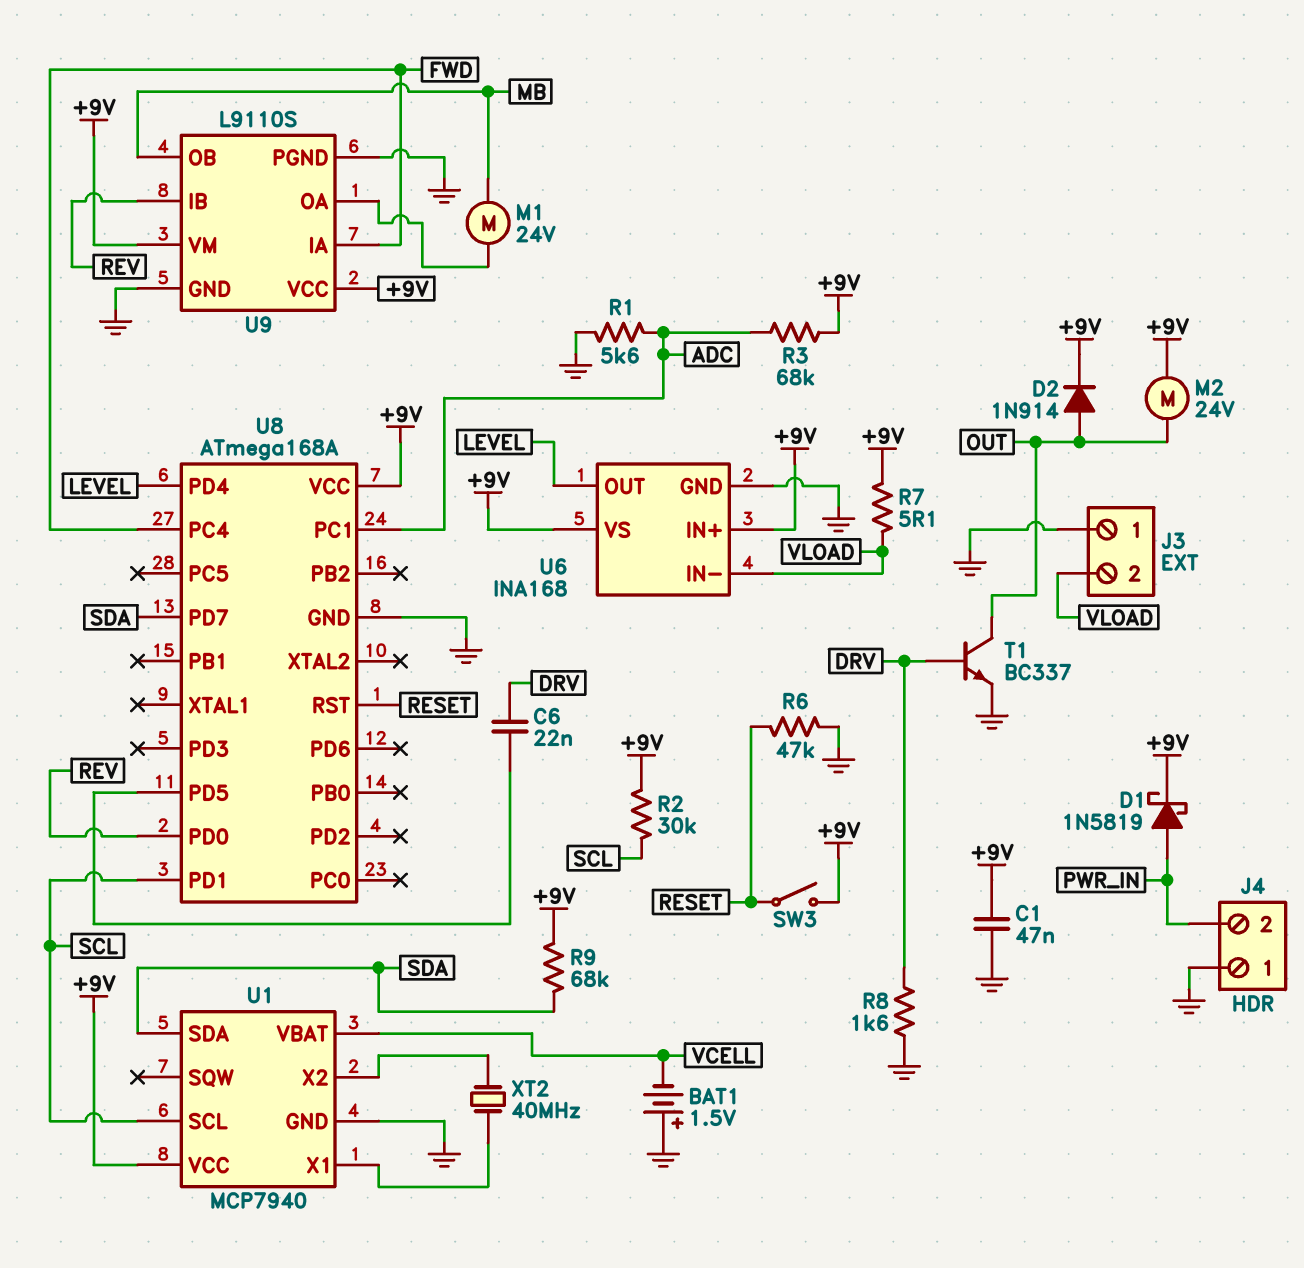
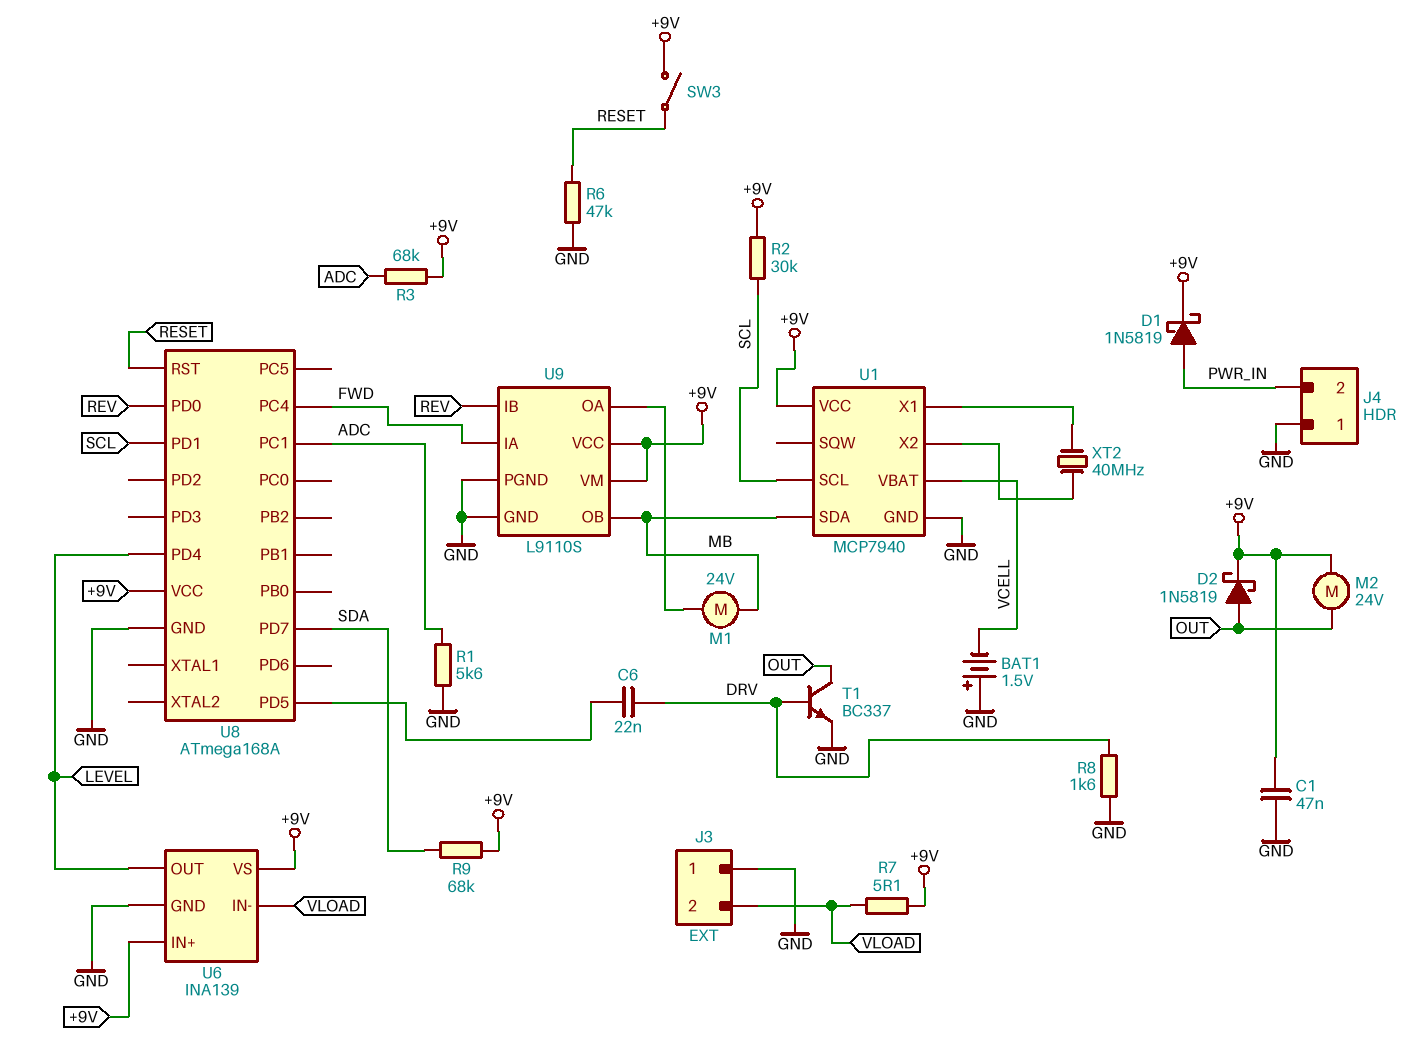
D2: diode 1N914 (A OUT, K +9V) -> schottky 1N5819 (A OUT, K +9V)
U1 pin SDA: SDA -> MB
U6: INA168 -> INA139

